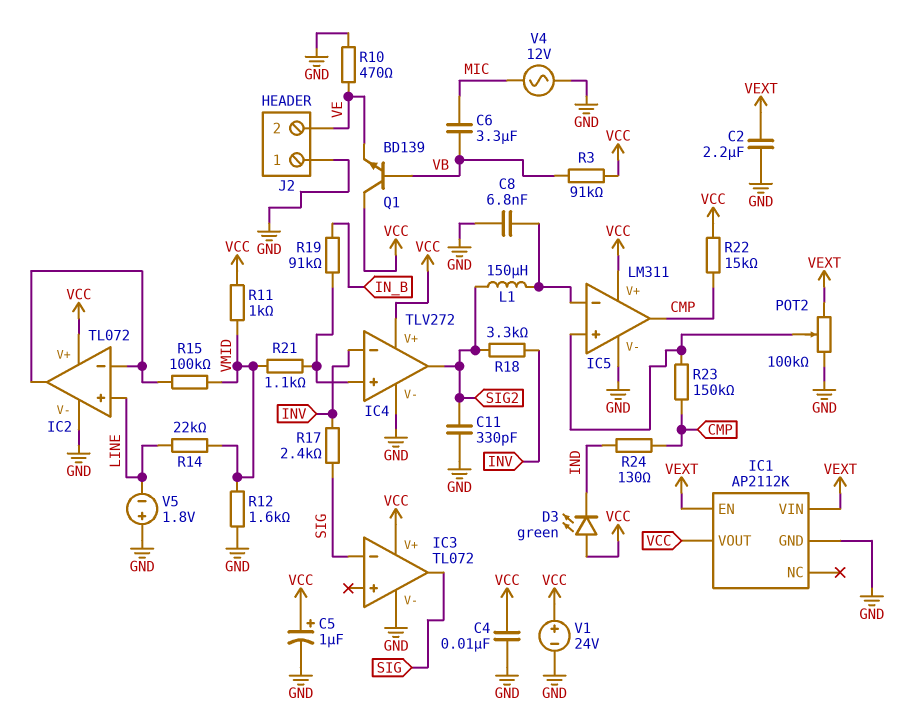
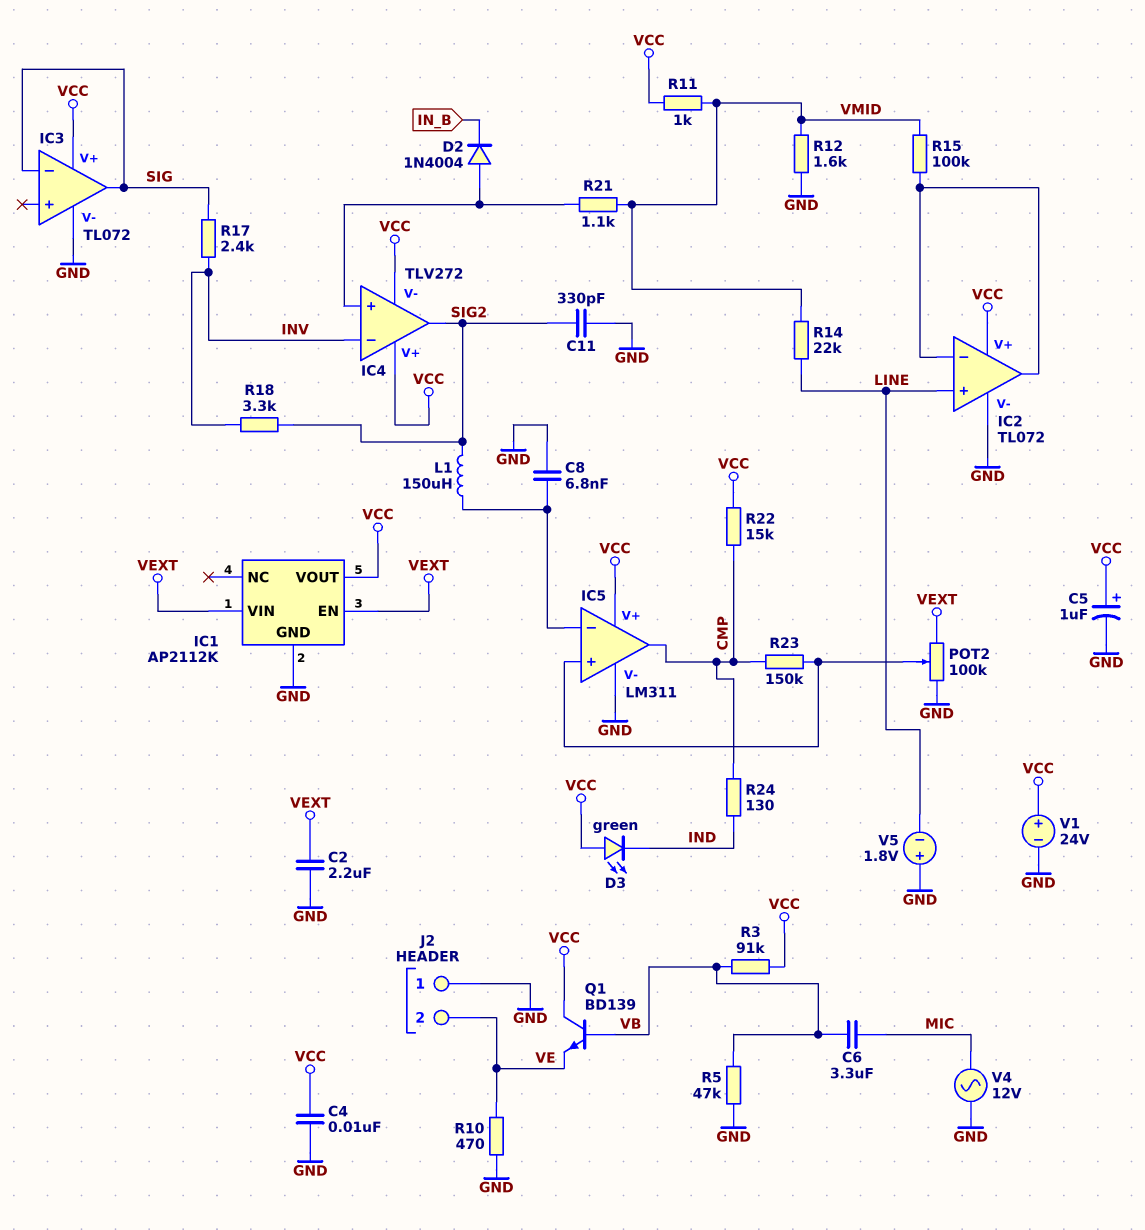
D2: none -> diode 1N4004 (A IC4/in+, K IN_B)
IC4 pin V-: GND -> VCC
R5: none -> 47k (GND, VB)
R19: 91k (IC4/in+, IN_B) -> none

